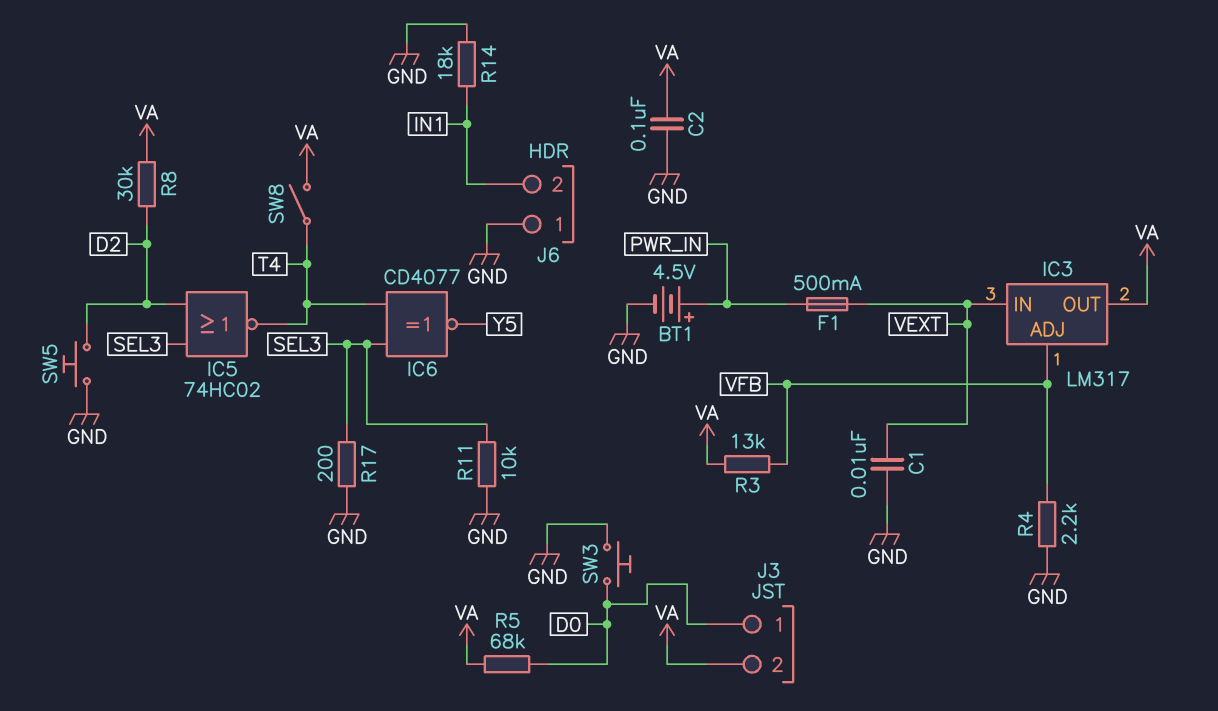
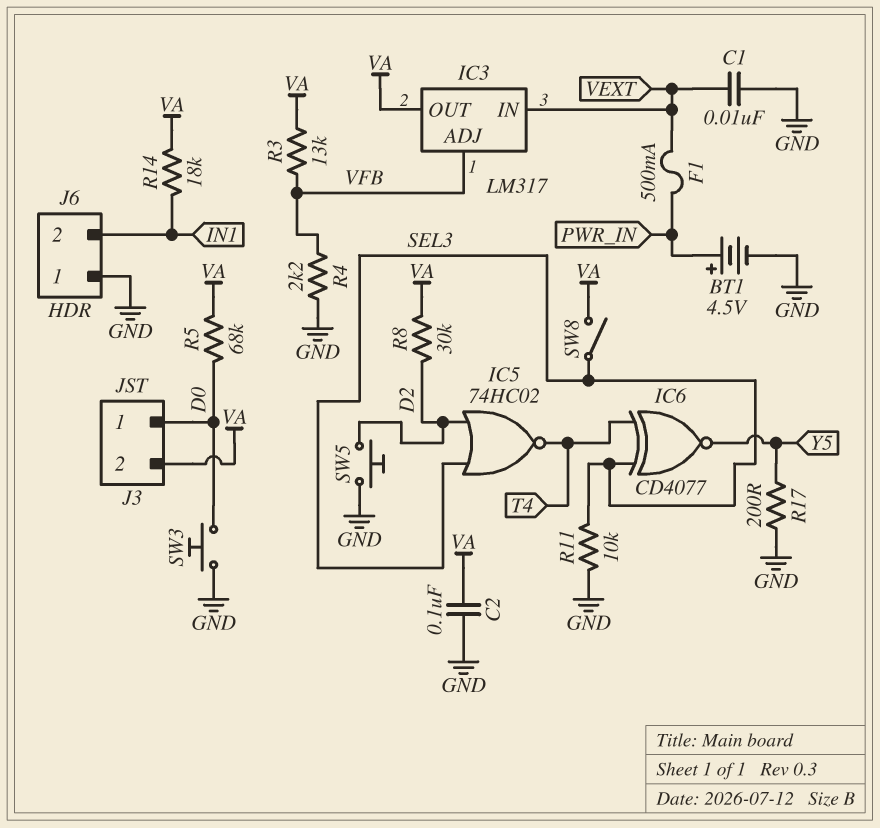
R14: 18k (GND, IN1) -> 18k (IN1, VA)
R17: 200 (GND, SEL3) -> 200 (GND, Y5)
SW8: switch (T4, VA) -> switch (SEL3, VA)

